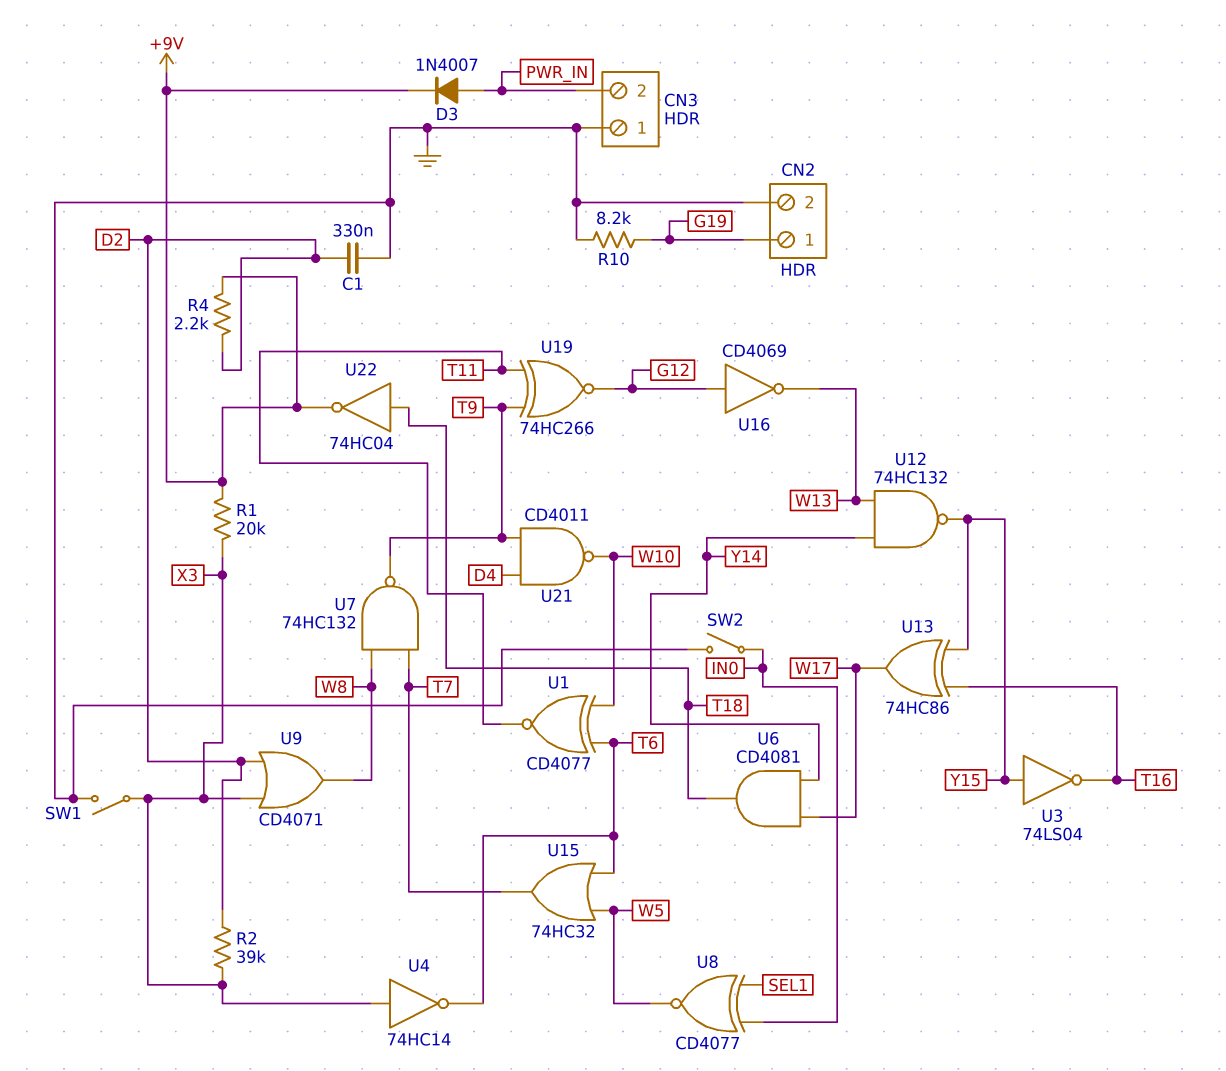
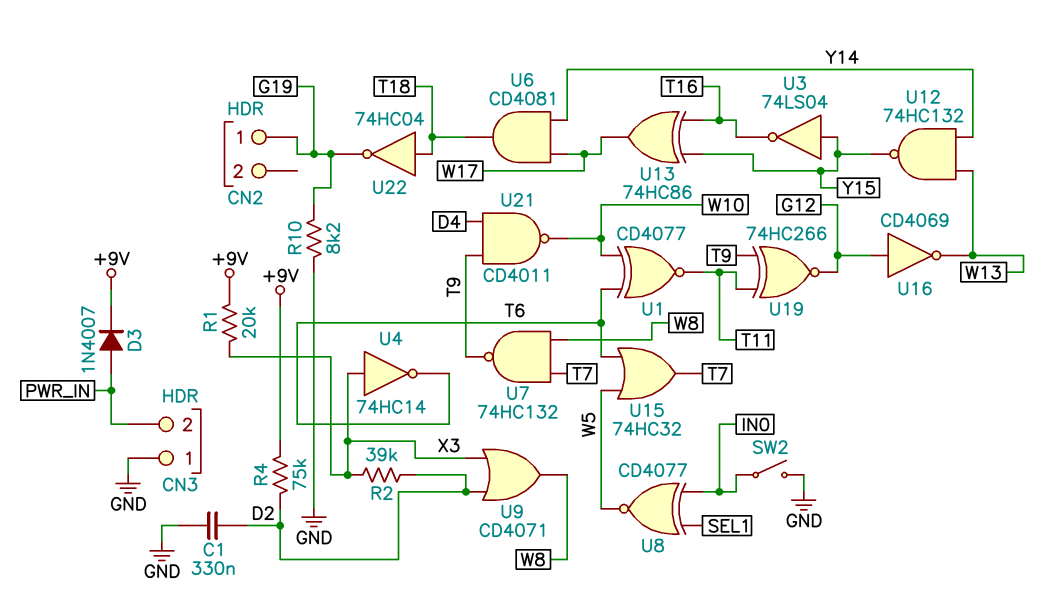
CN2 pin 2: GND -> none
R4: 2.2k (+9V, D2) -> 75k (+9V, D2)
SW1: switch (GND, X3) -> none
U22: NOT 74HC04 (in T18, out +9V) -> NOT 74HC04 (in T18, out G19)

